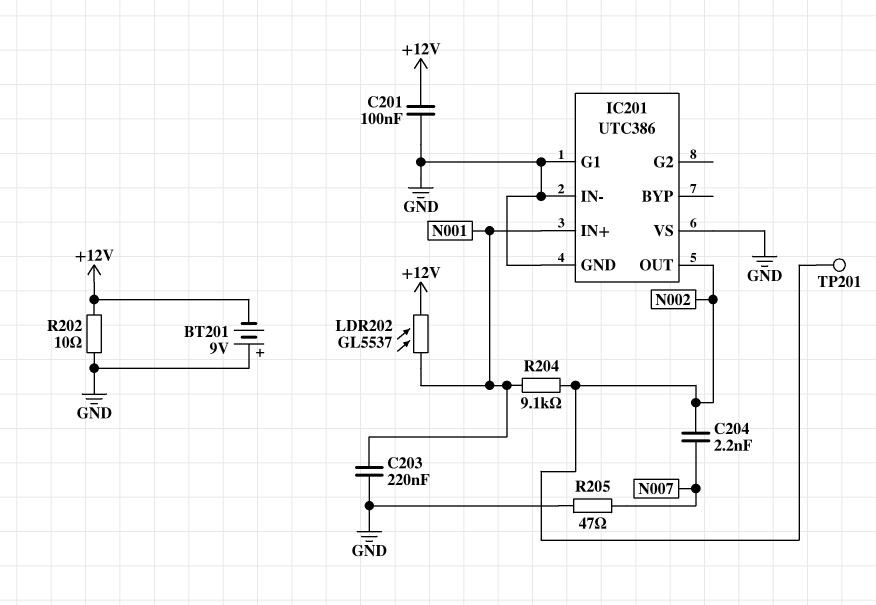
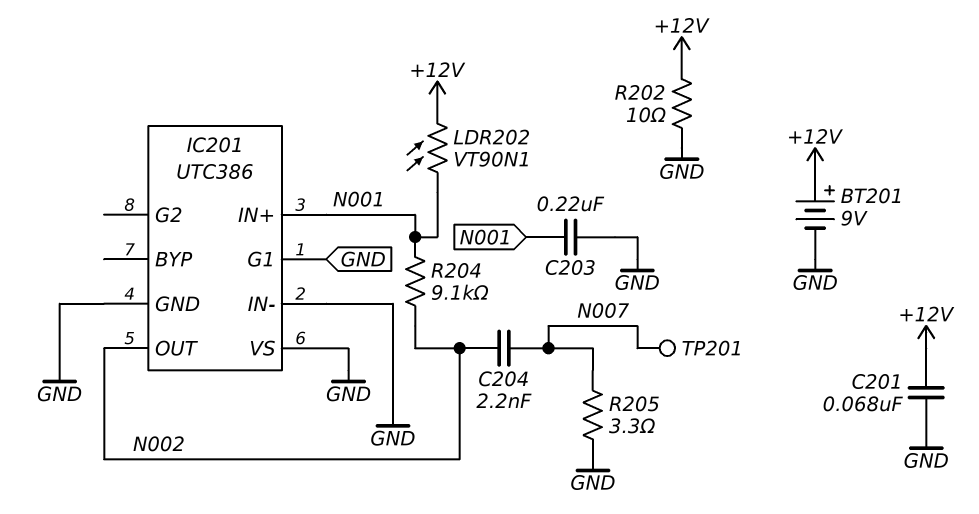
BT201: 9V (plus GND, minus +12V) -> 9V (plus +12V, minus GND)
C201: 100nF (+12V, GND) -> 68nF (+12V, GND)
LDR202: GL5537 (+12V, N001) -> VT90N1 (+12V, N001)
R205: 47 (GND, N007) -> 3.3 (GND, N007)
TP201: test point (N002) -> test point (N007)

